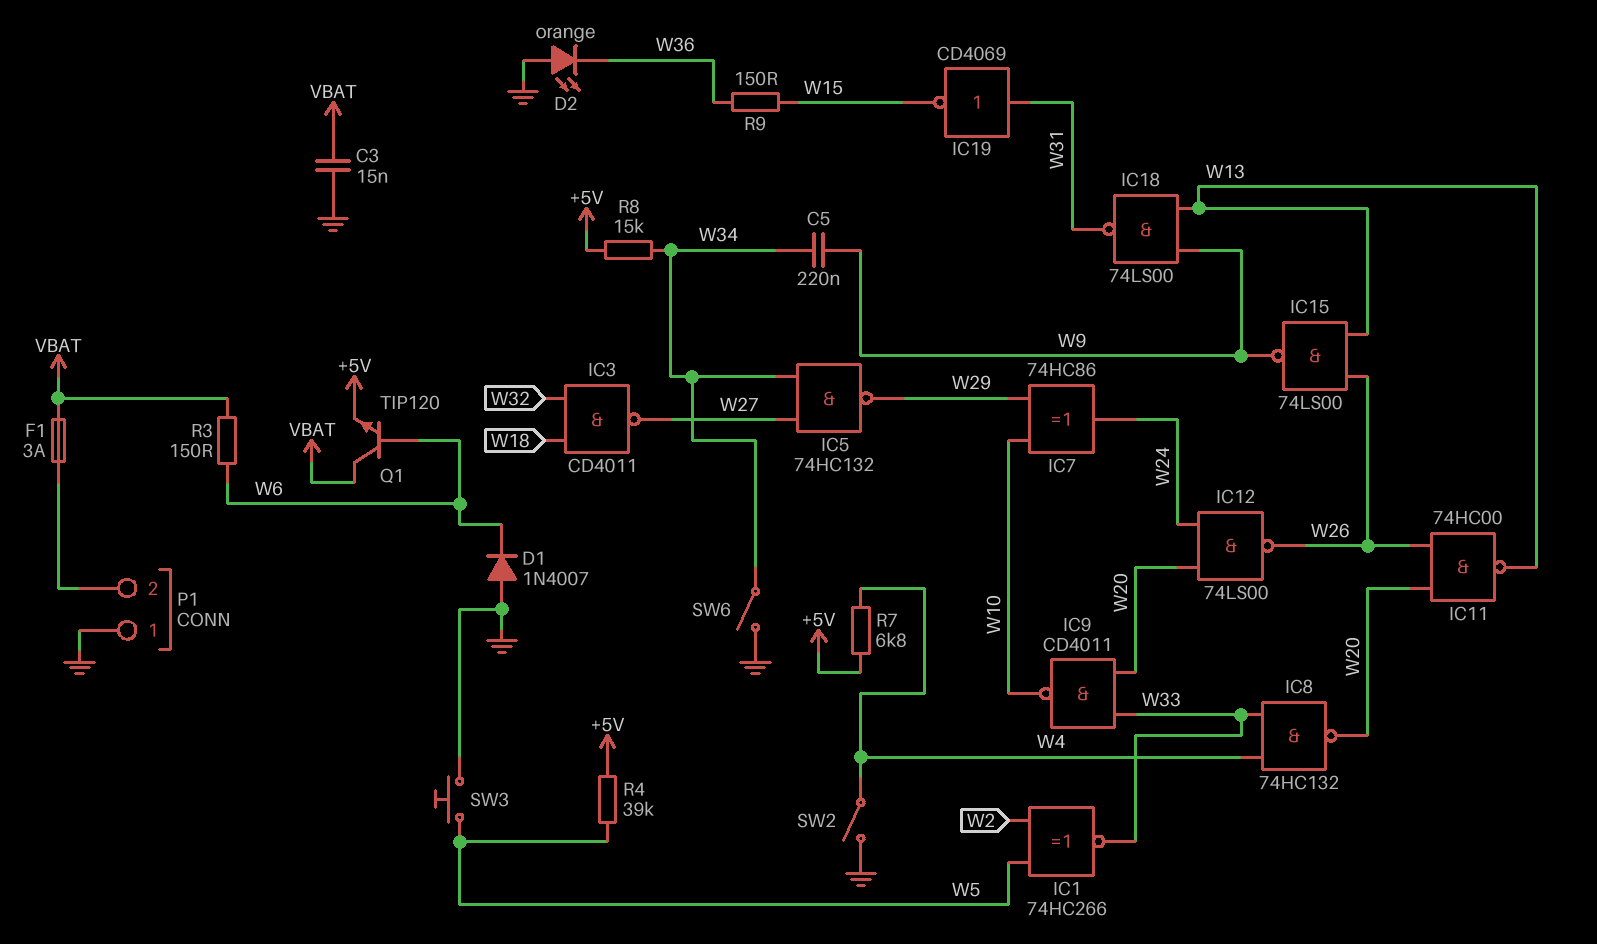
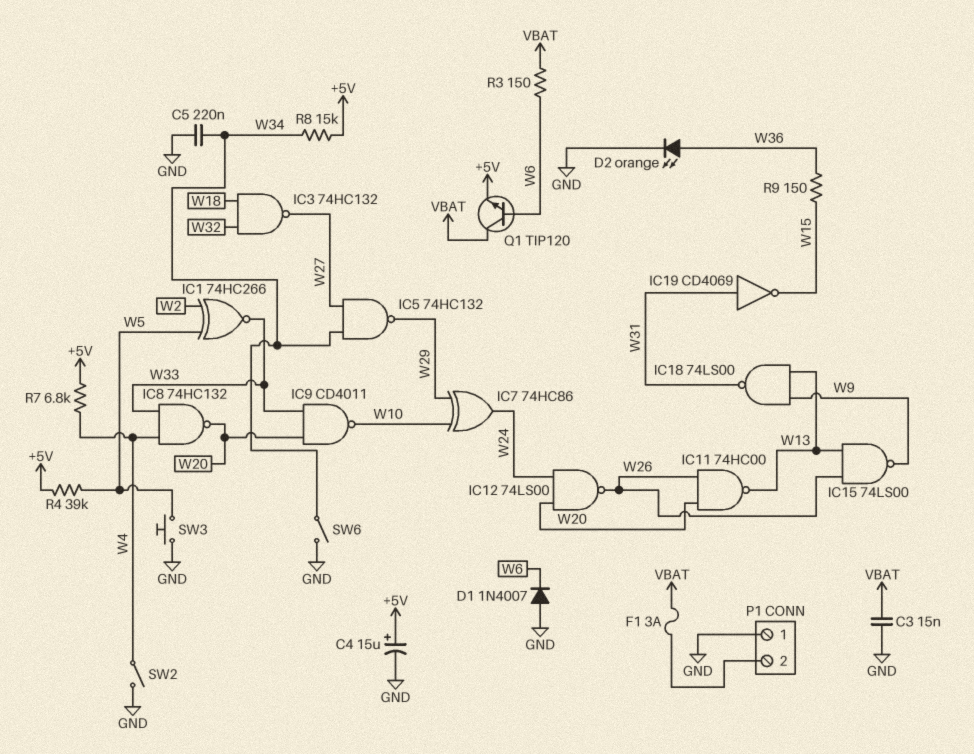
C4: none -> 15uF (plus +5V, minus GND)
C5: 220nF (W9, W34) -> 220nF (GND, W34)
D2: LED orange (A GND, K W36) -> LED orange (A W36, K GND)
IC3: NAND CD4011 (in W18, in W32, out W27) -> NAND 74HC132 (in W18, in W32, out W27)

